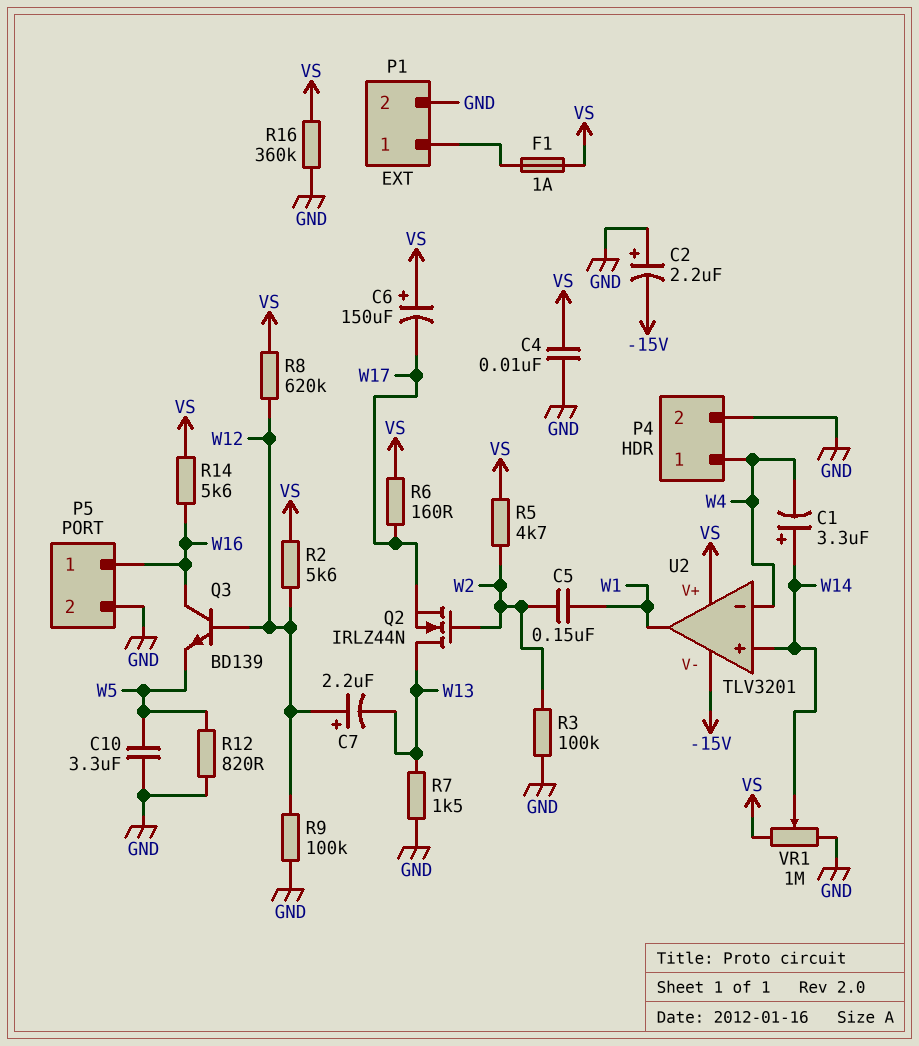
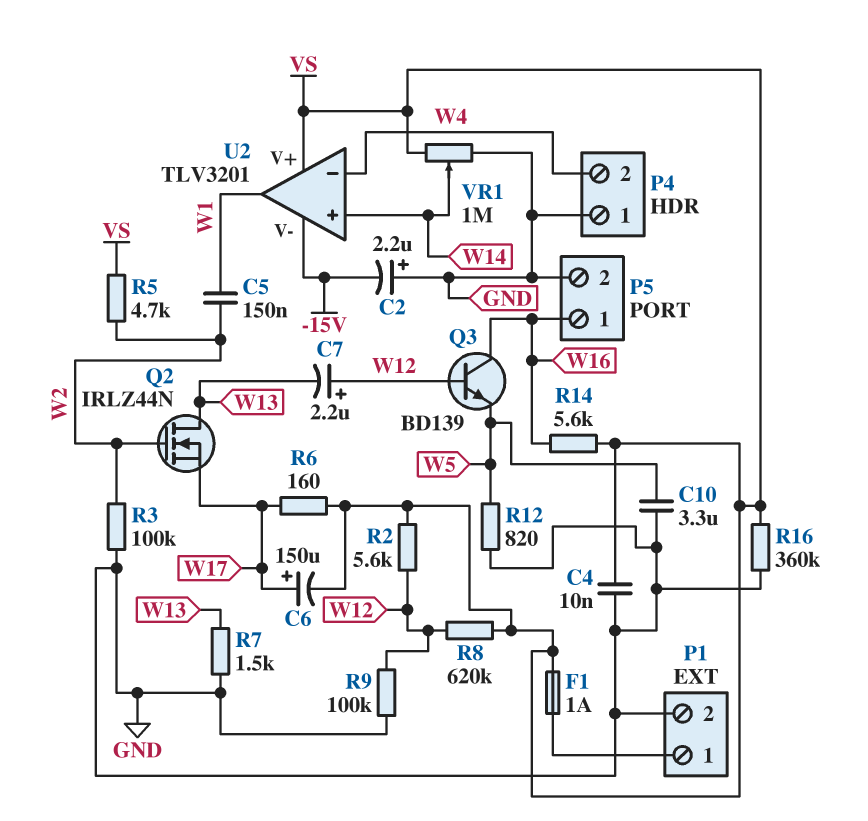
C1: 3.3uF (plus W14, minus W4) -> none
C6: 150uF (plus VS, minus W17) -> 150uF (plus W17, minus VS)
P4 pin 1: W4 -> GND
P4 pin 2: GND -> W4

